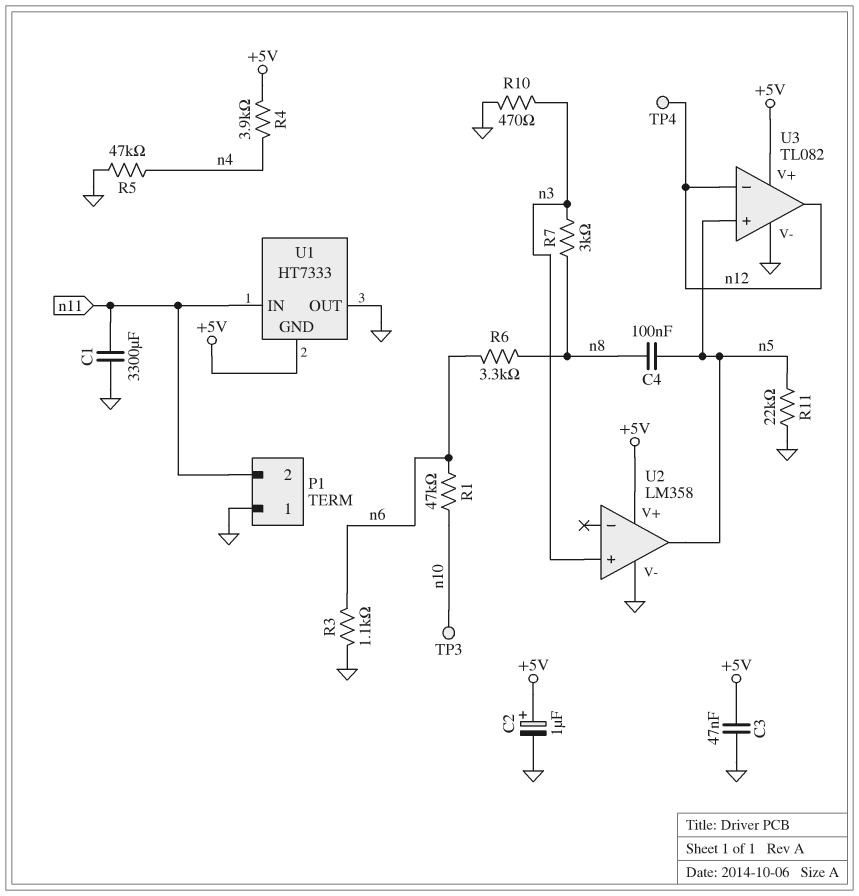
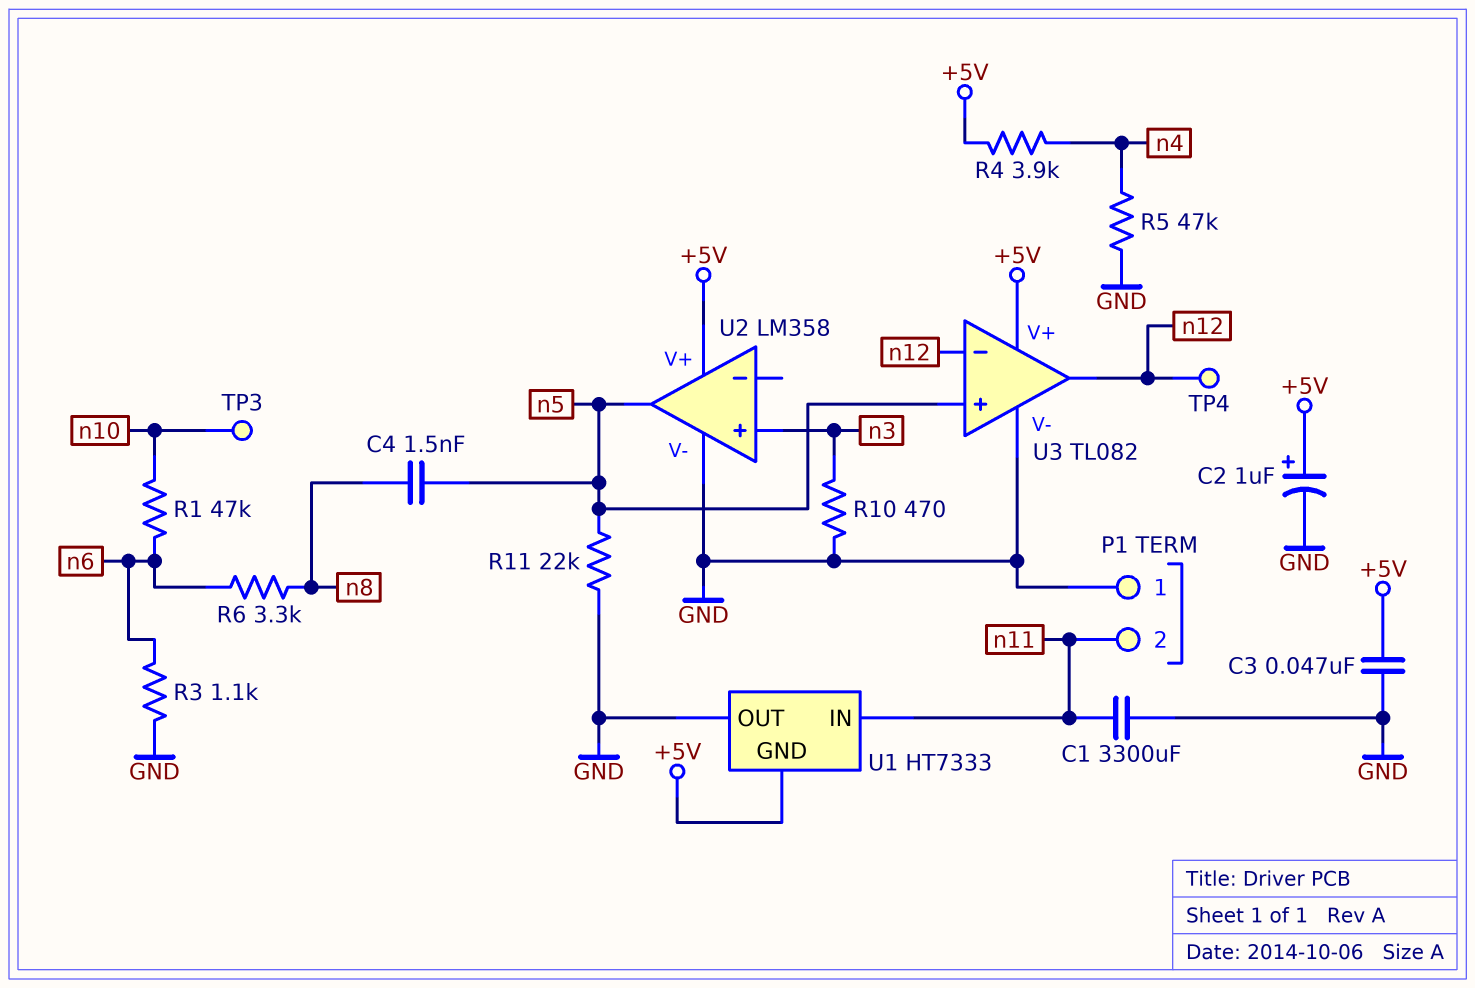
C4: 100nF (n5, n8) -> 1.5nF (n5, n8)
R7: 3k (n3, n8) -> none

